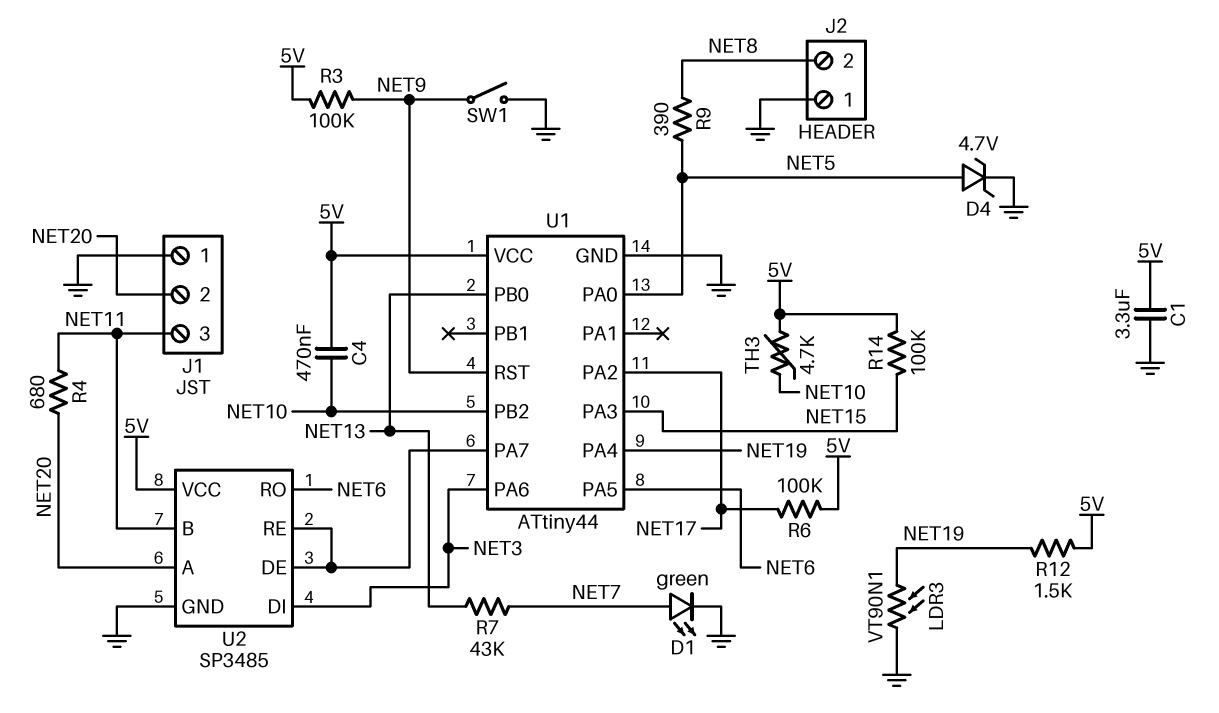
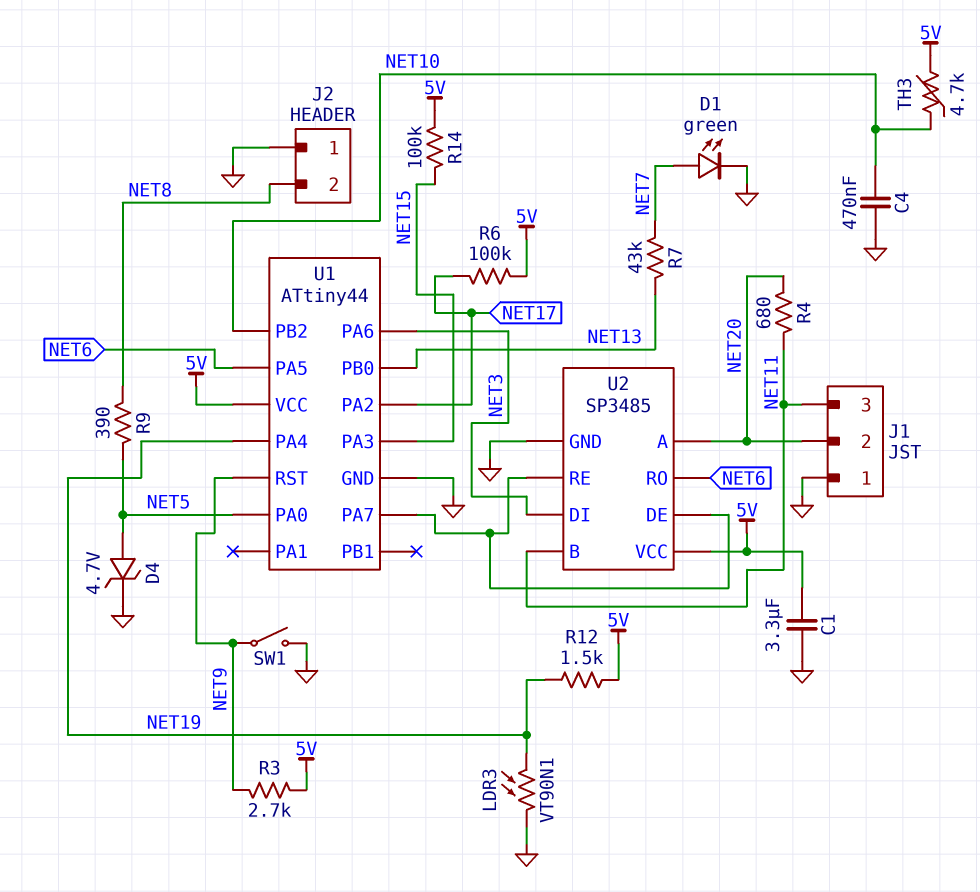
C4: 470nF (5V, NET10) -> 470nF (GND, NET10)
R3: 100k (5V, NET9) -> 2.7k (5V, NET9)

